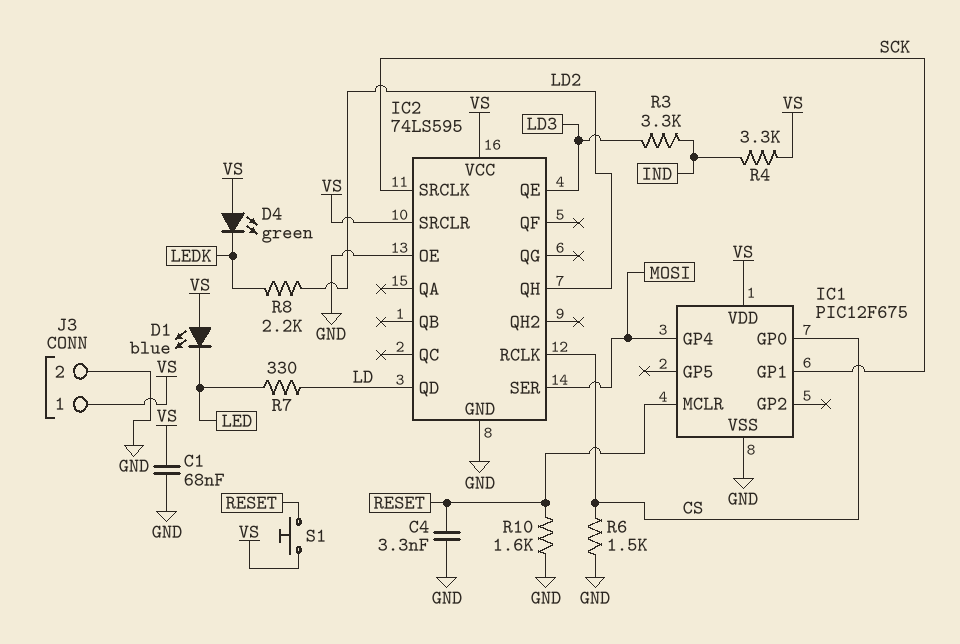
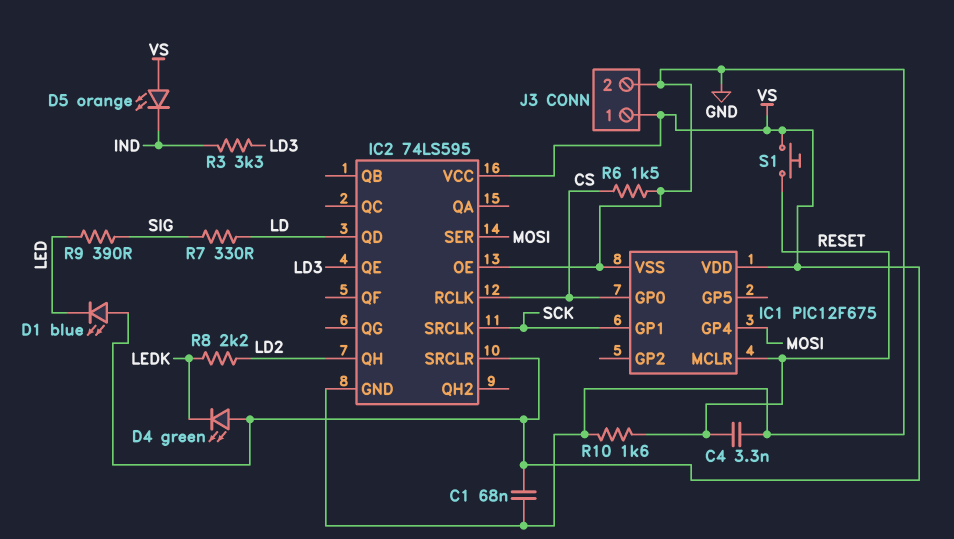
D5: none -> LED orange (A VS, K IND)
R4: 3.3k (IND, VS) -> none
R7: 330 (LD, LED) -> 330 (LD, SIG)
R9: none -> 390 (LED, SIG)

